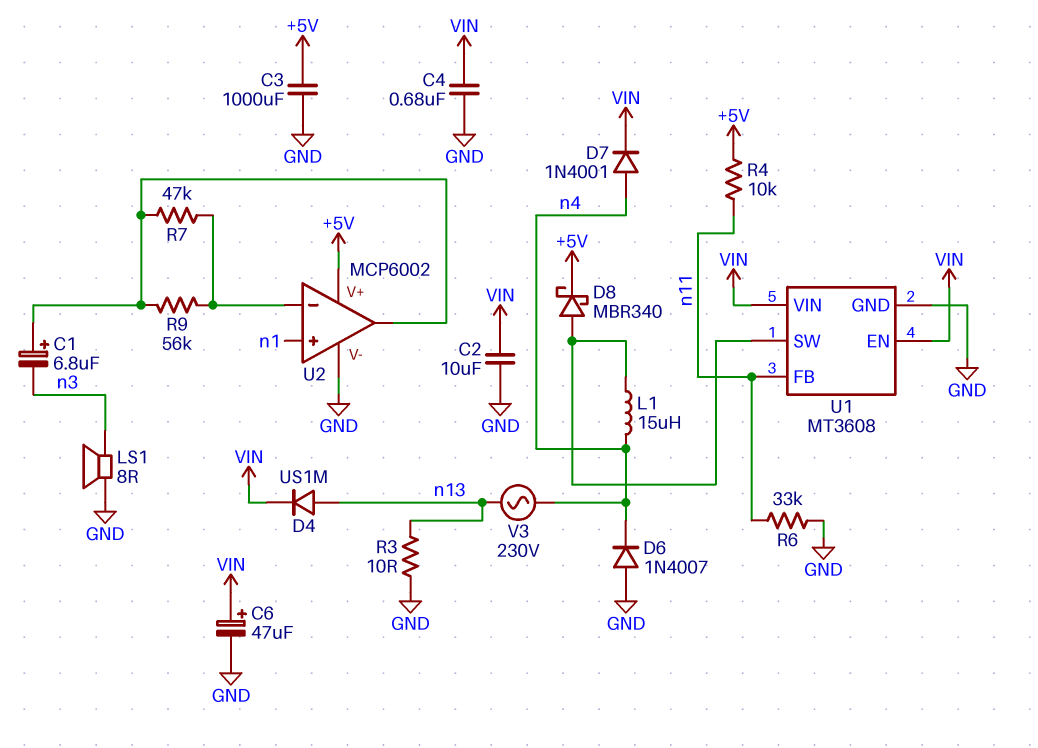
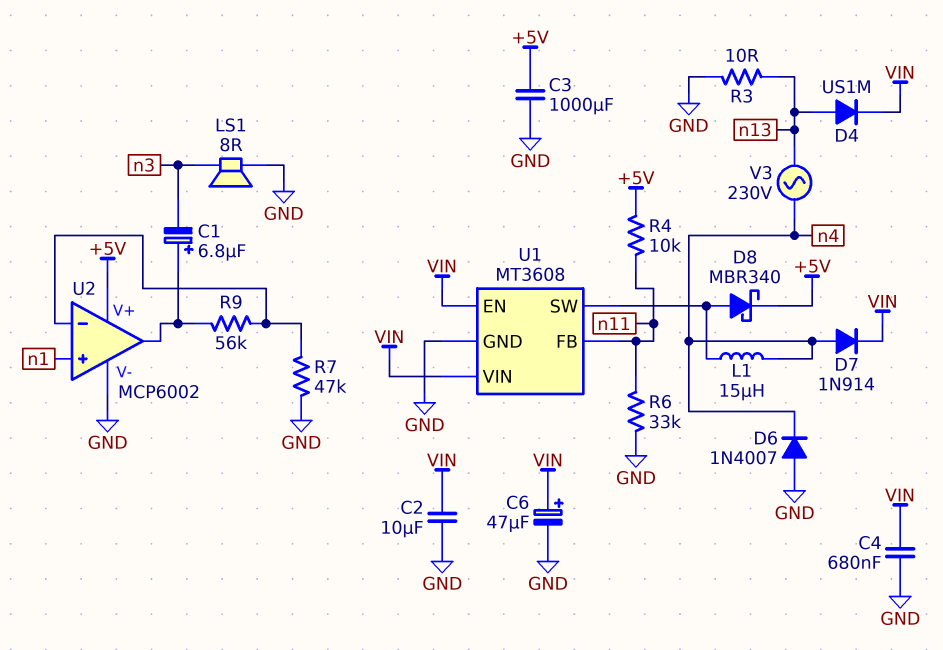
D7: diode 1N4001 (A n4, K VIN) -> diode 1N914 (A n4, K VIN)
R7: 47k (U2/in-, U2/out) -> 47k (GND, U2/in-)

